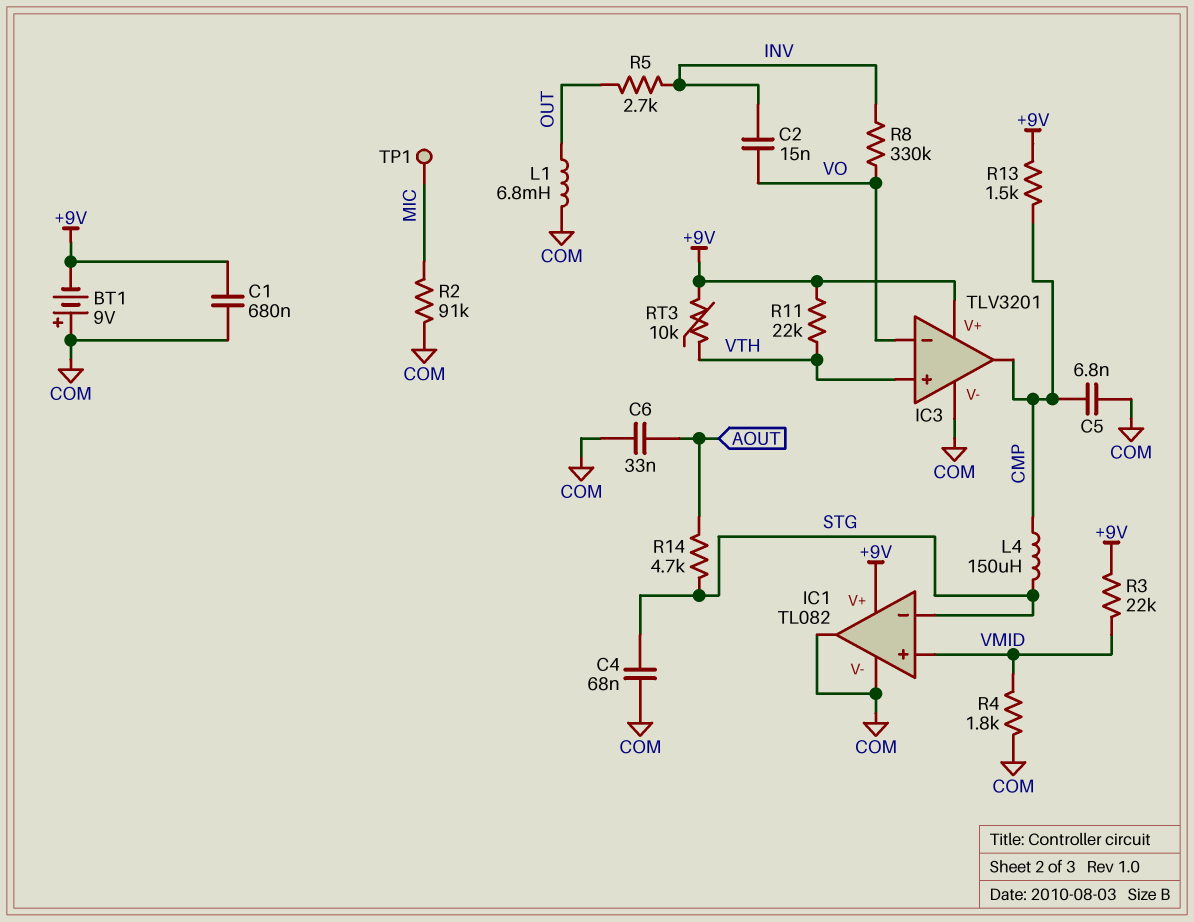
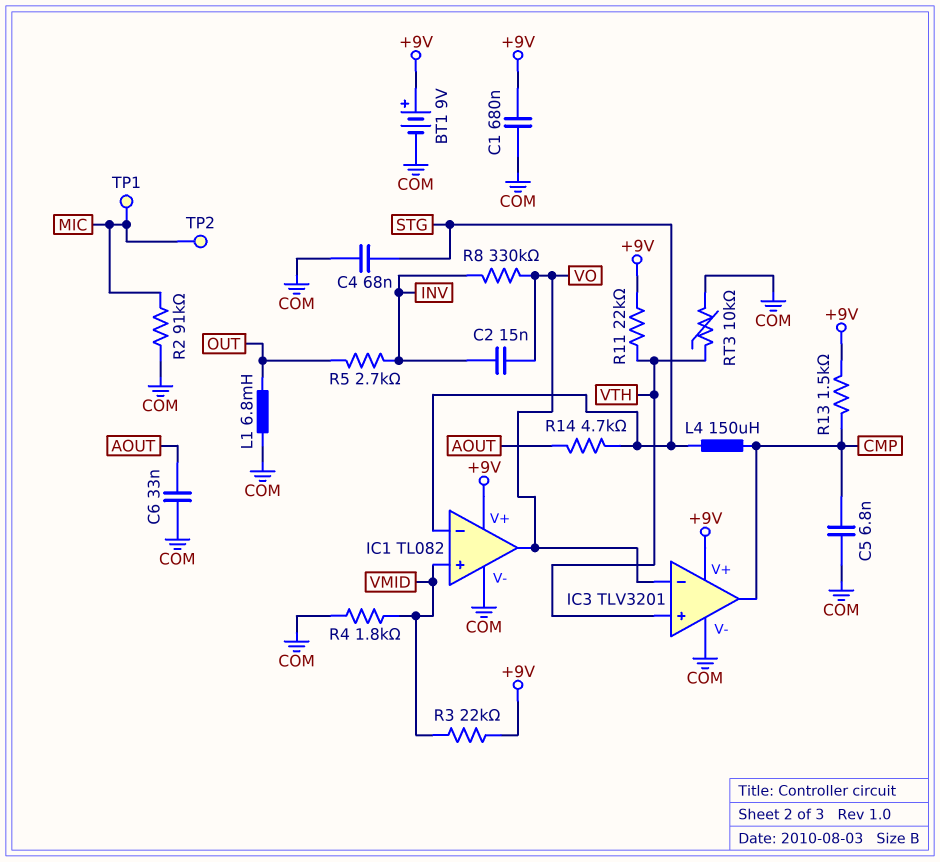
BT1: 9V (plus COM, minus +9V) -> 9V (plus +9V, minus COM)
IC1 pin out: COM -> VO
RT3: 10k (+9V, VTH) -> 10k (COM, VTH)
TP2: none -> test point (MIC)

